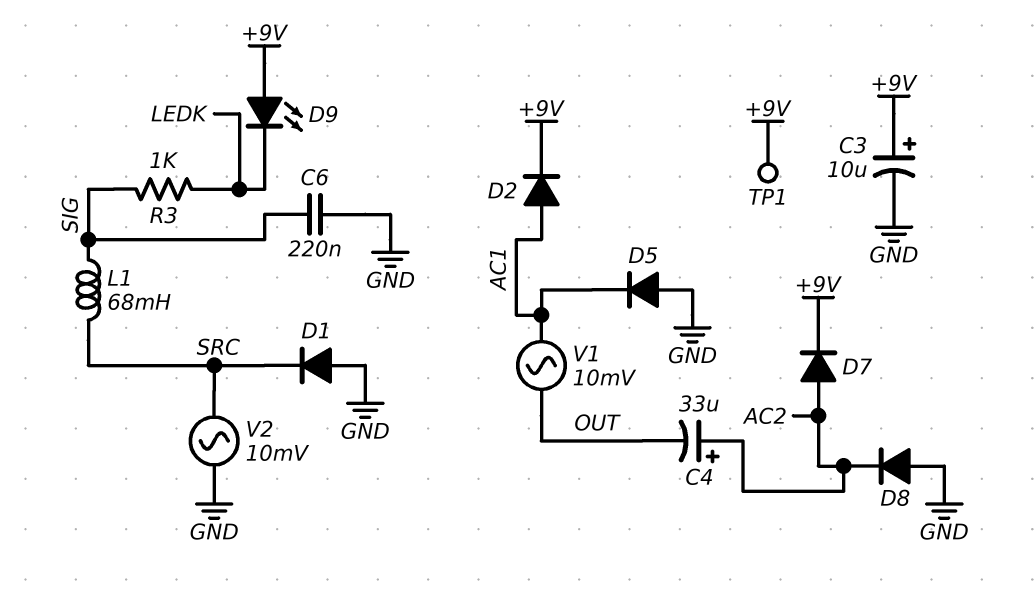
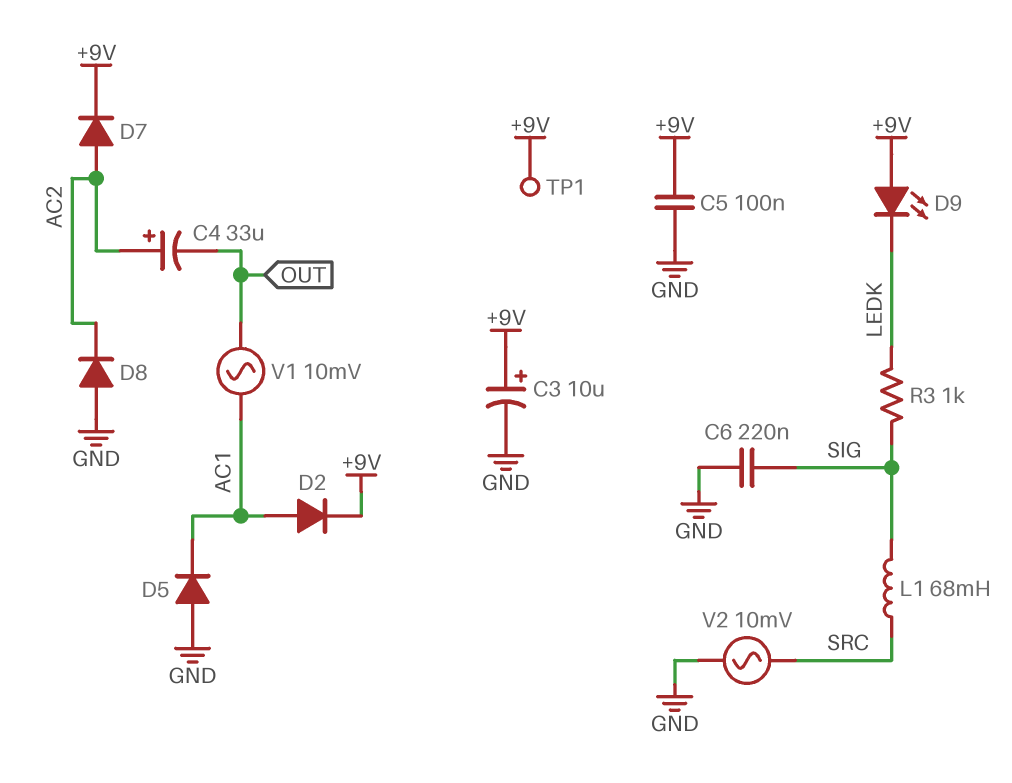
C5: none -> 100nF (+9V, GND)
D1: diode (A GND, K SRC) -> none

